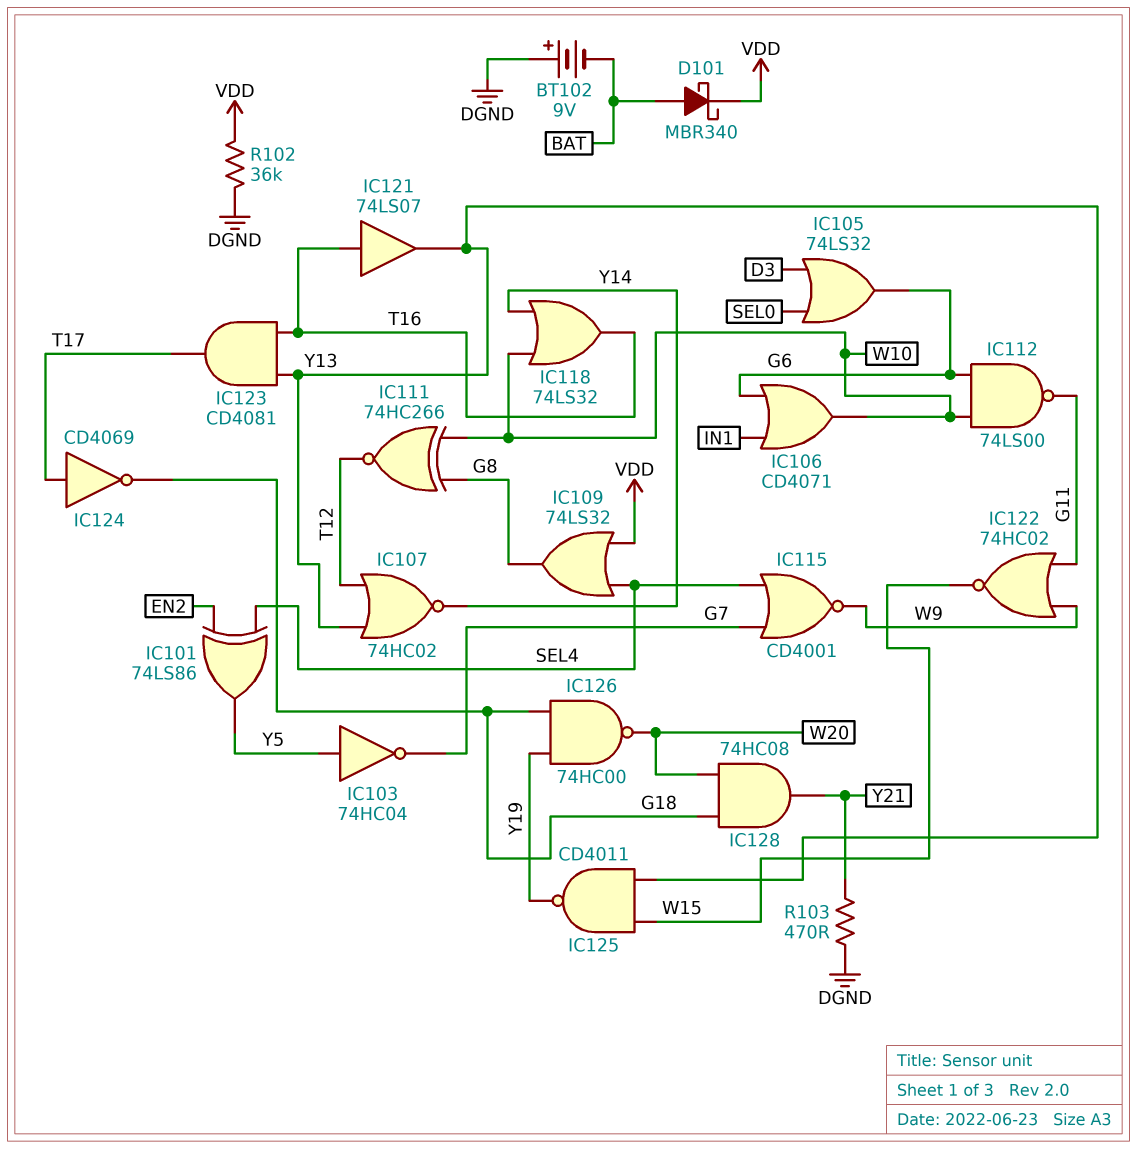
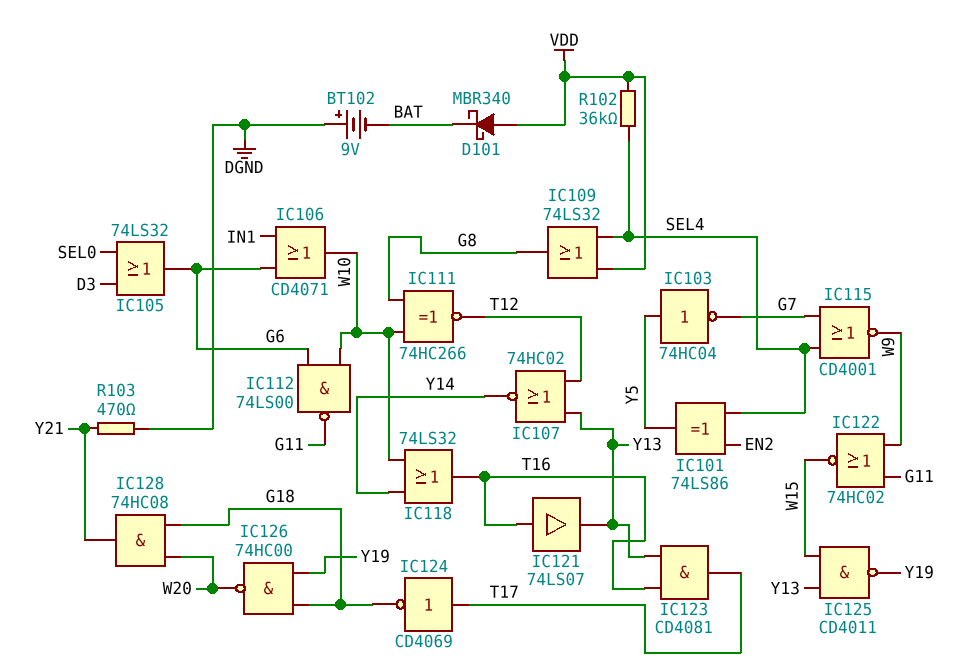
D101: schottky MBR340 (A BAT, K VDD) -> schottky MBR340 (A VDD, K BAT)
R102: 36k (DGND, VDD) -> 36k (SEL4, VDD)

